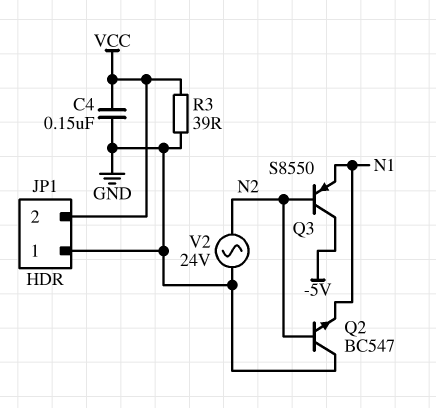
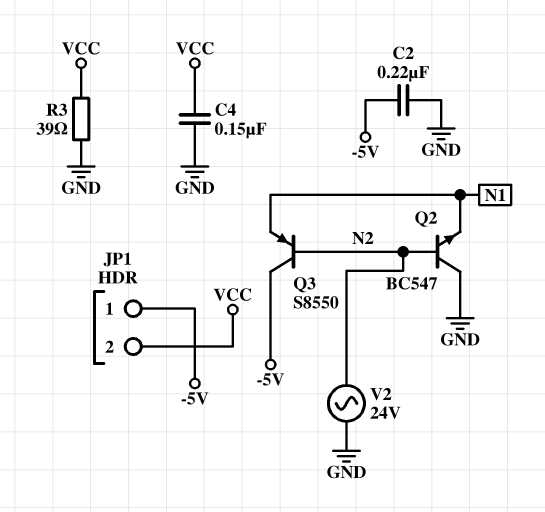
C2: none -> 220nF (-5V, GND)
JP1 pin 1: GND -> -5V

